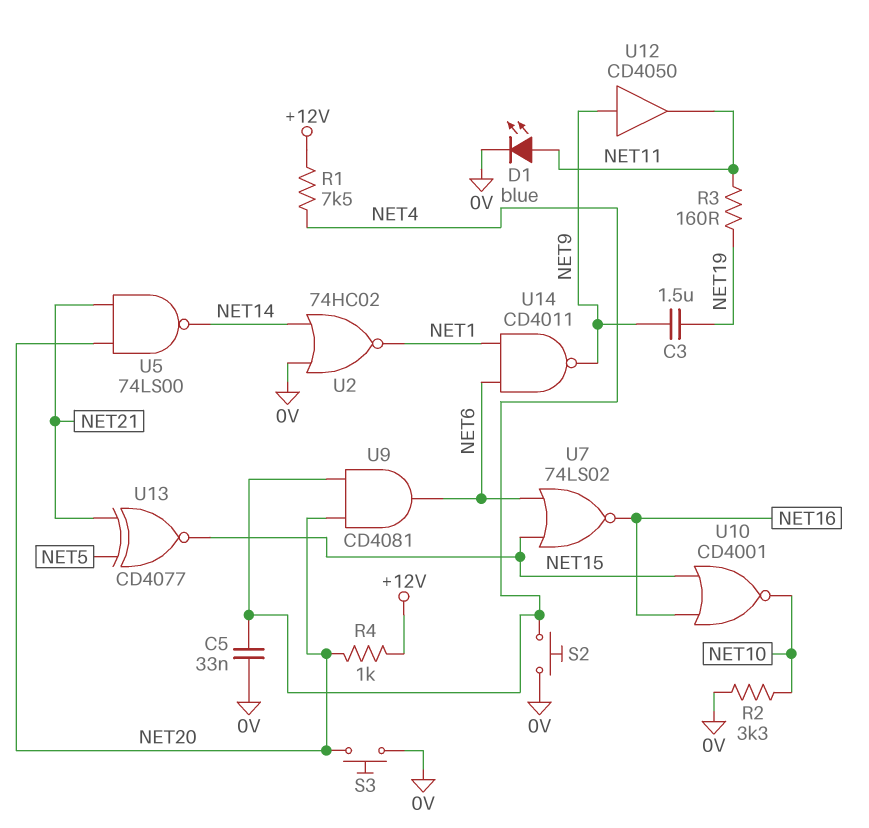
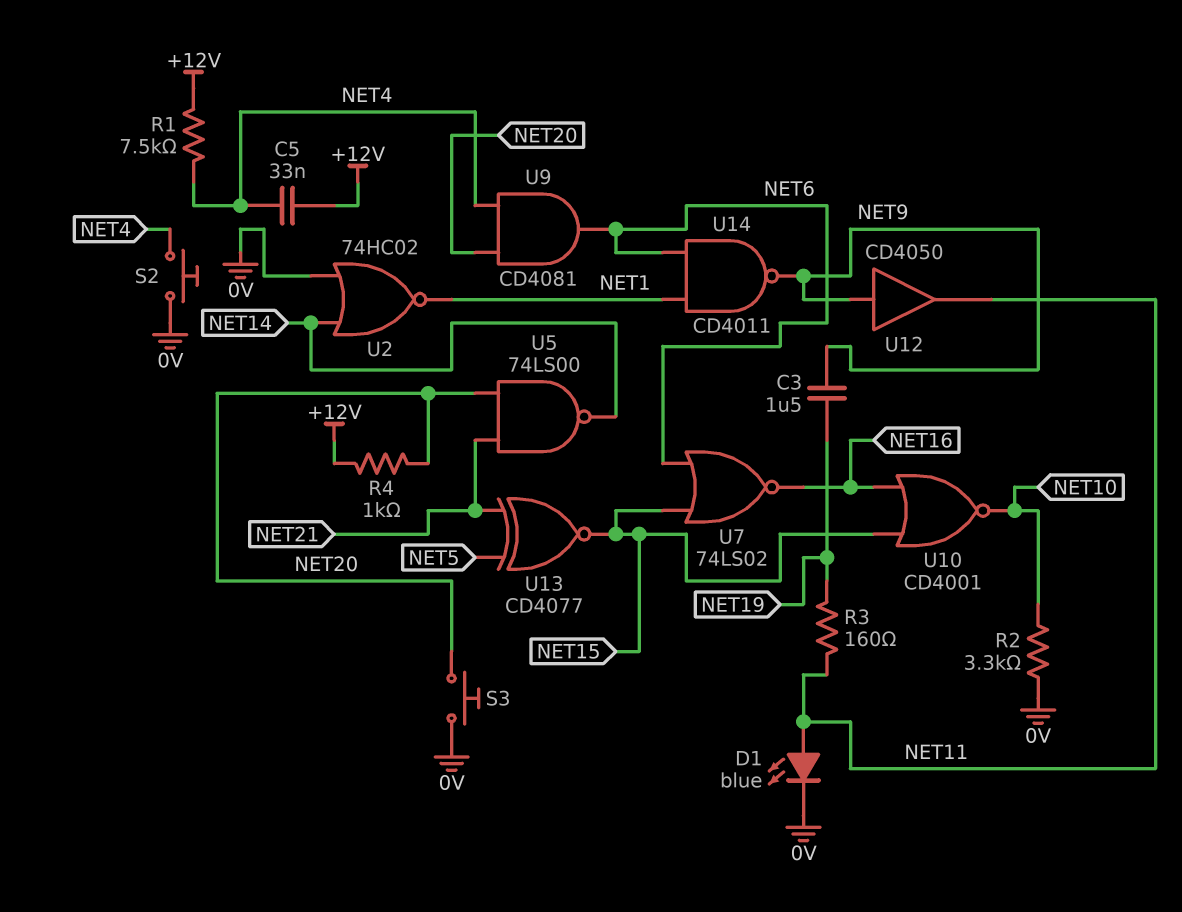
C5: 33nF (0V, NET4) -> 33nF (+12V, NET4)

